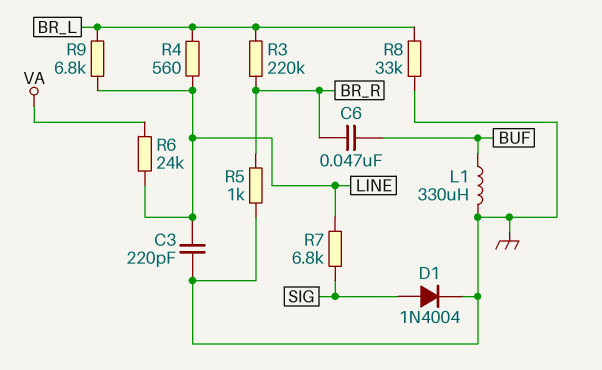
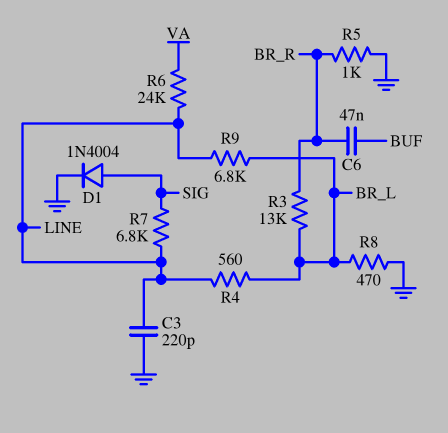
L1: 330uH (BUF, GND) -> none
R3: 220k (BR_L, BR_R) -> 13k (BR_L, BR_R)
R8: 33k (BR_L, GND) -> 470 (BR_L, GND)

